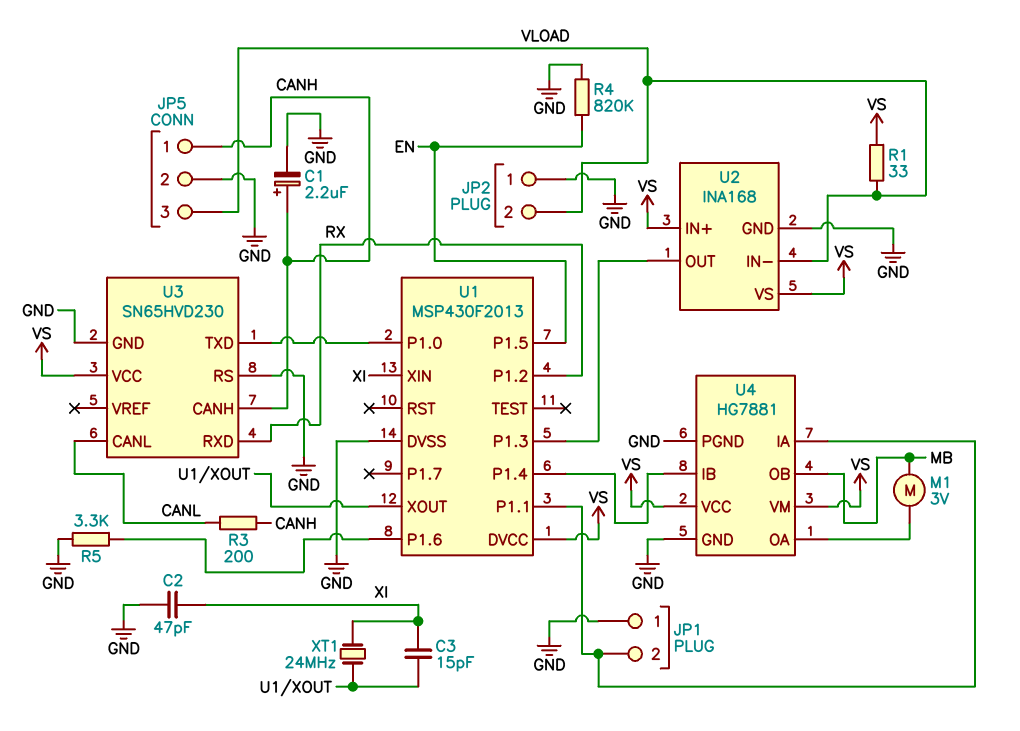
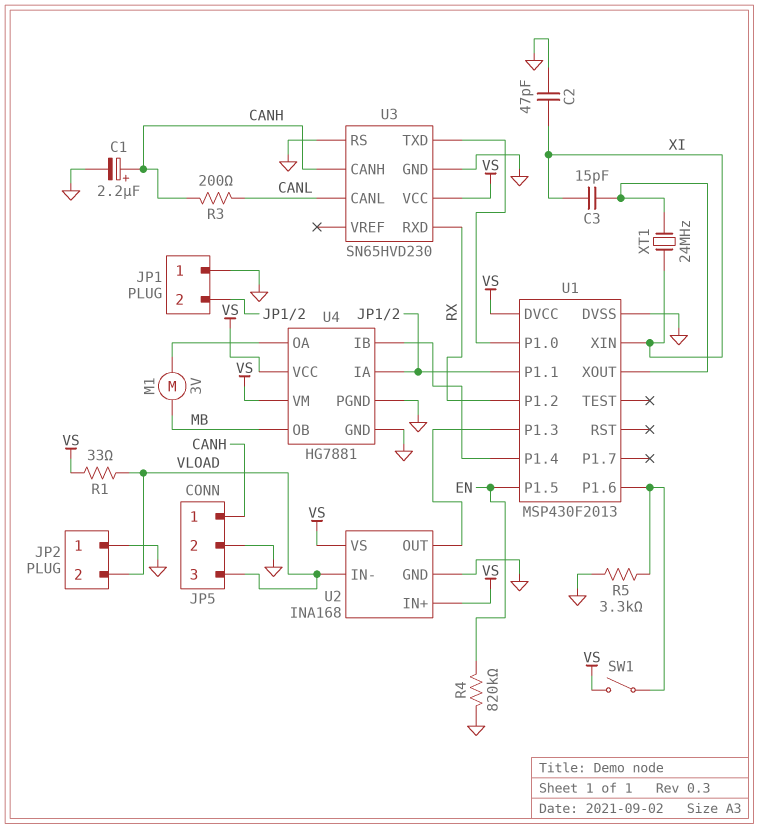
SW1: none -> switch (U1/P1.6, VS)

